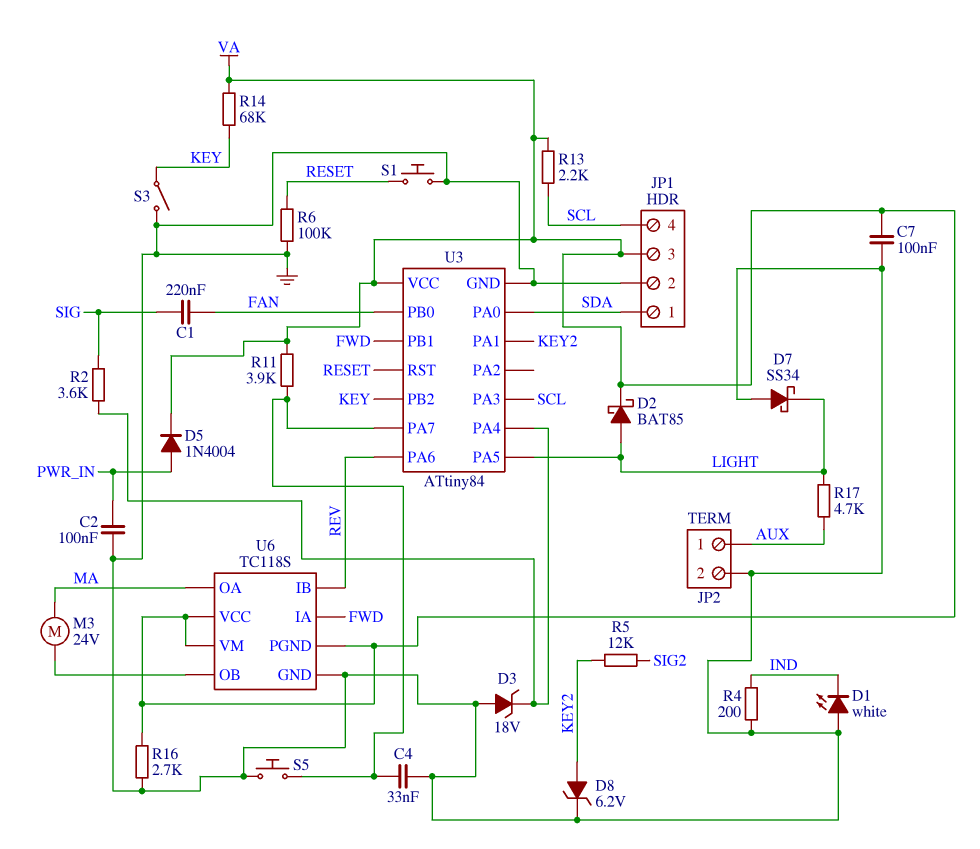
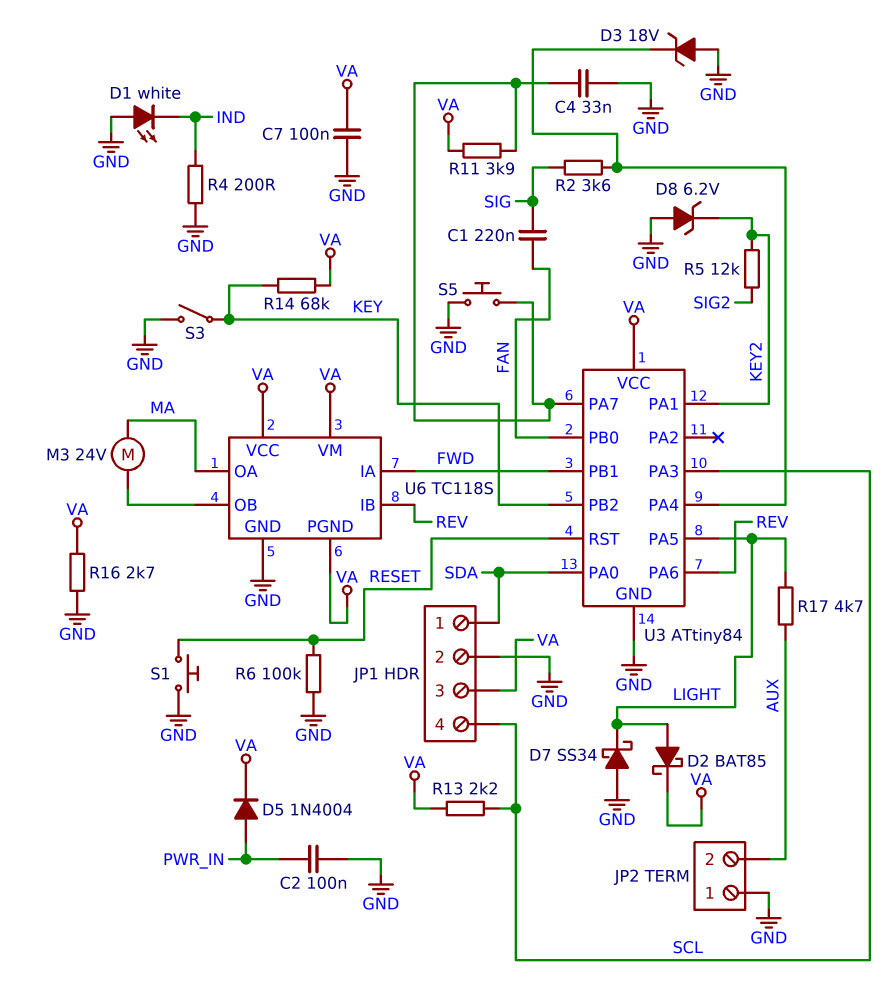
D8: zener 6.2V (A KEY2, K GND) -> zener 6.2V (A GND, K KEY2)
JP2 pin 1: AUX -> GND
JP2 pin 2: GND -> AUX

